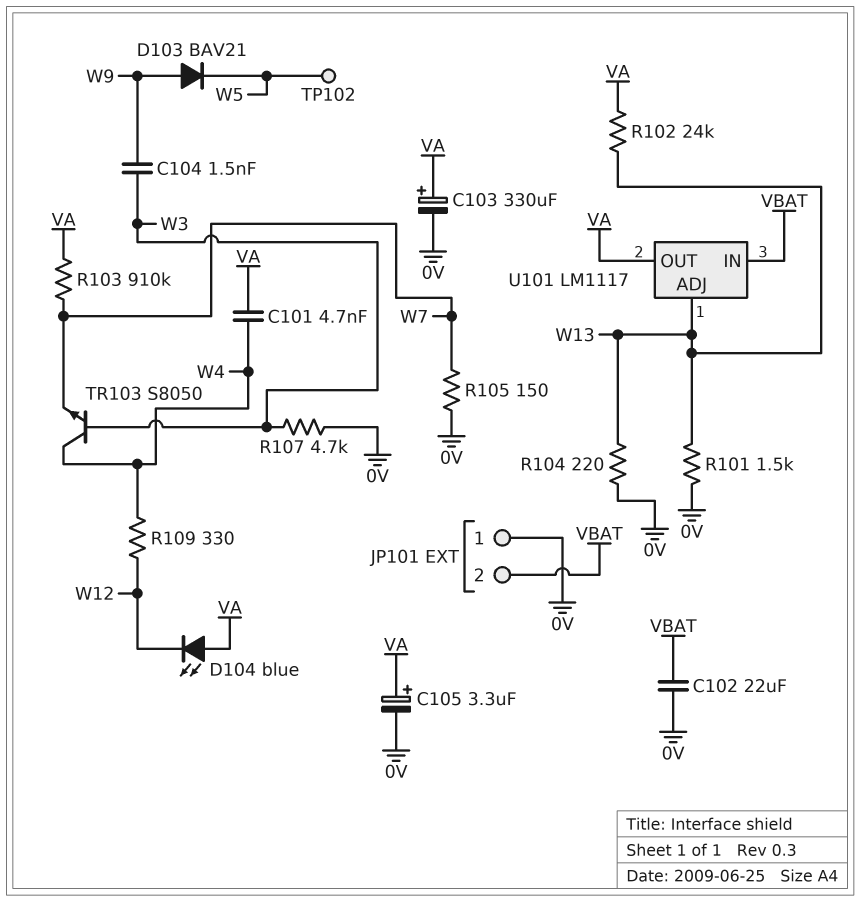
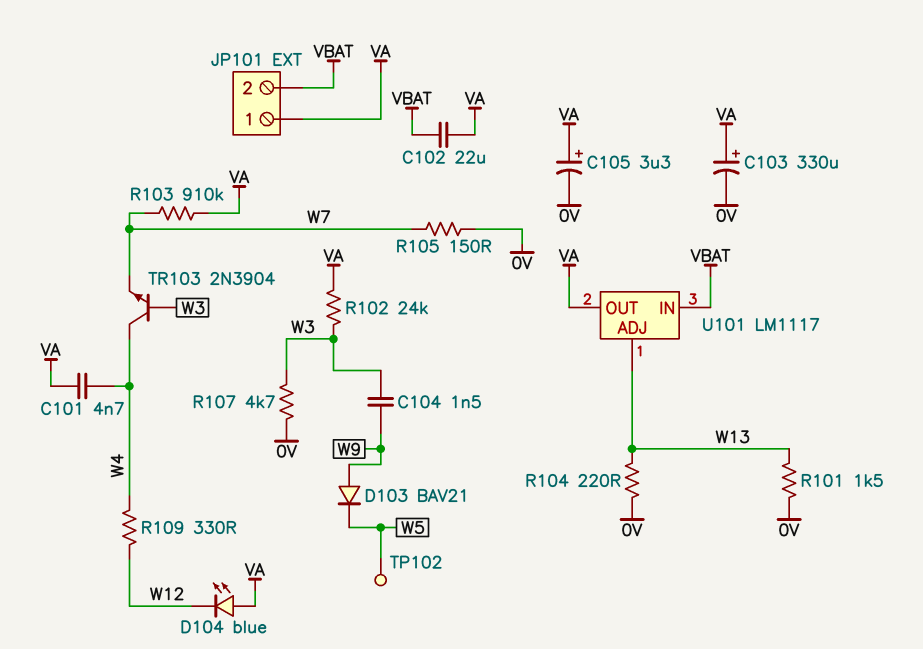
C102: 22uF (0V, VBAT) -> 22uF (VA, VBAT)
JP101 pin 1: 0V -> VA
R102: 24k (VA, W13) -> 24k (VA, W3)
TR103: NPN S8050 (B W3, C W4, E W7) -> NPN 2N3904 (B W3, C W4, E W7)

